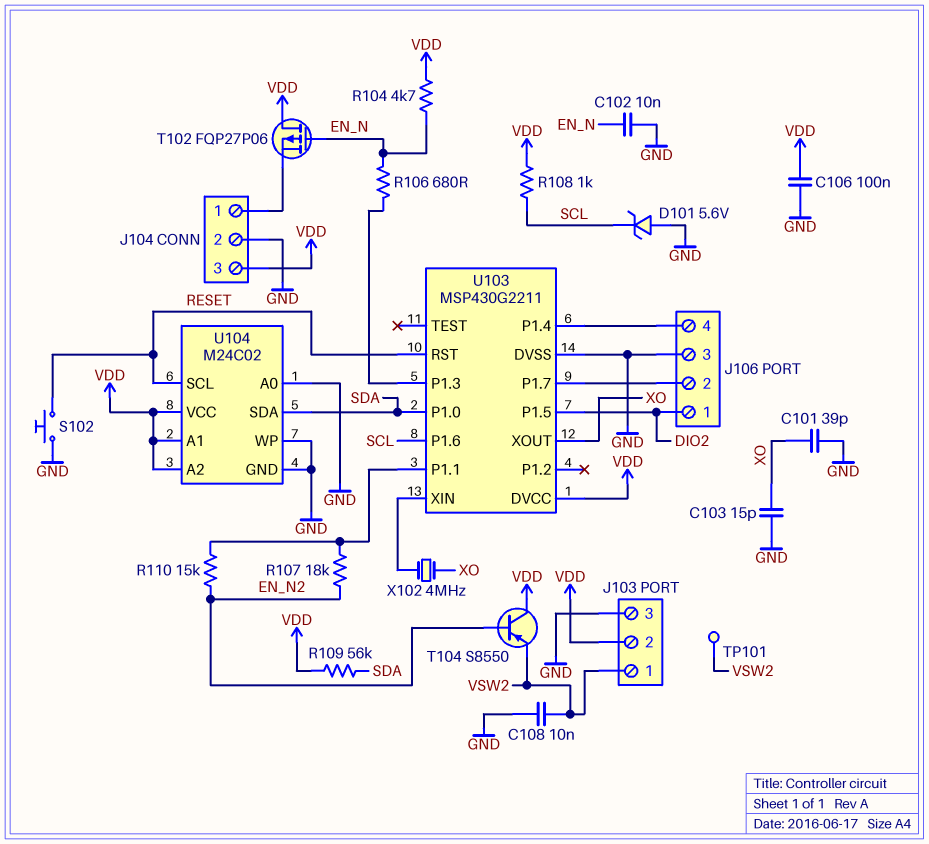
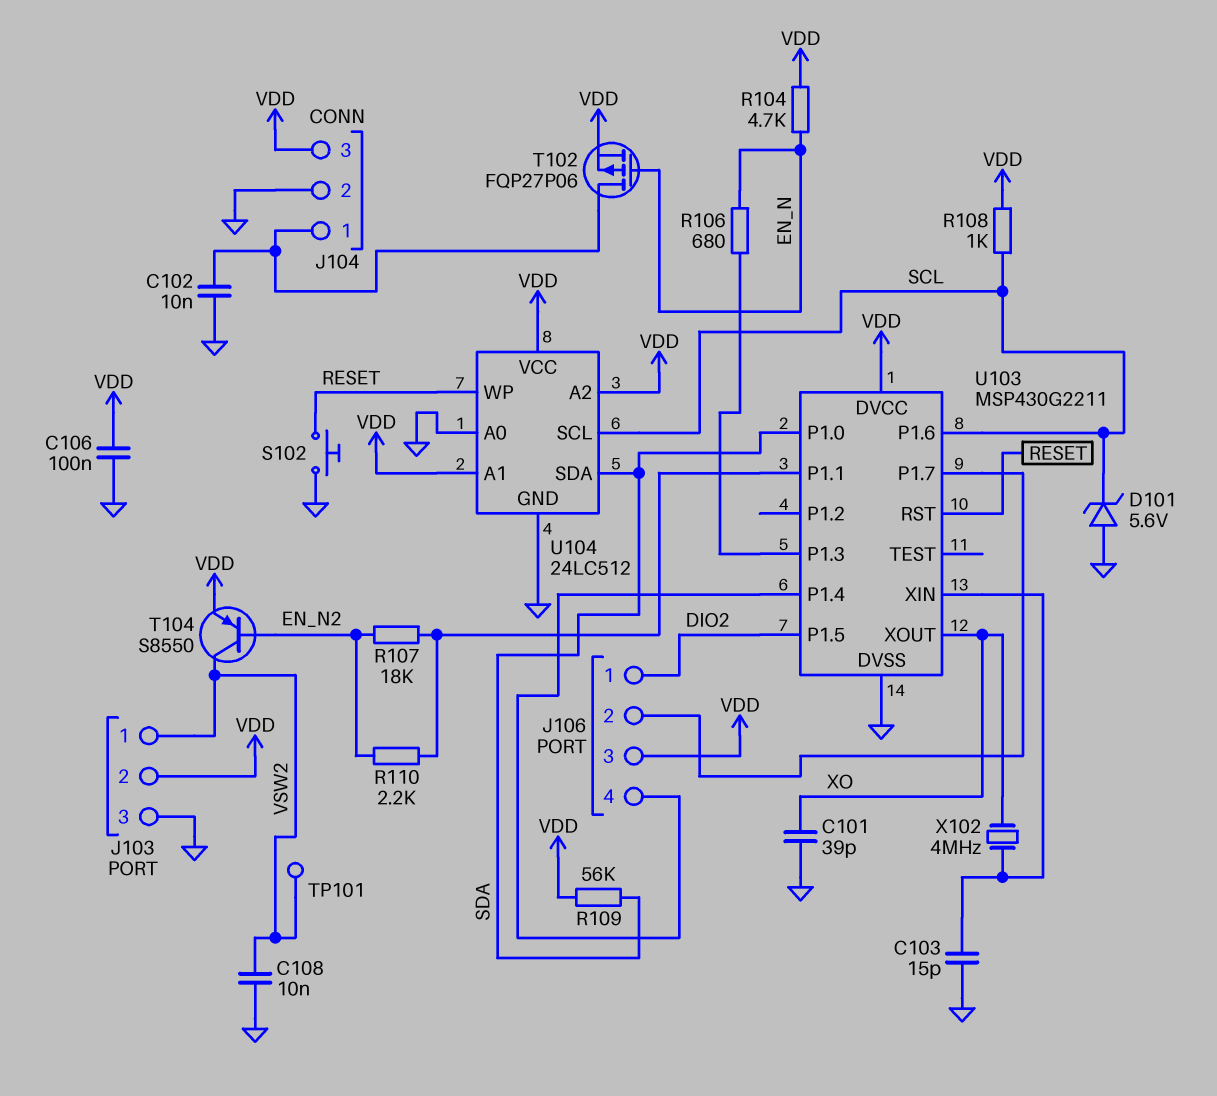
C102: 10nF (EN_N, GND) -> 10nF (GND, J104/1)
C103: 15pF (GND, XO) -> 15pF (GND, U103/XIN)
J106 pin 3: GND -> VDD
R110: 15k (EN_N2, U103/P1.1) -> 2.2k (EN_N2, U103/P1.1)
T102: PMOS FQP27P06 (G EN_N, D VDD, S J104/1) -> PMOS FQP27P06 (G EN_N, D J104/1, S VDD)
T104: PNP S8550 (B EN_N2, C VDD, E VSW2) -> PNP S8550 (B EN_N2, C VSW2, E VDD)
U104: M24C02 -> 24LC512
U104 pin SCL: RESET -> SCL
U104 pin WP: GND -> RESET

